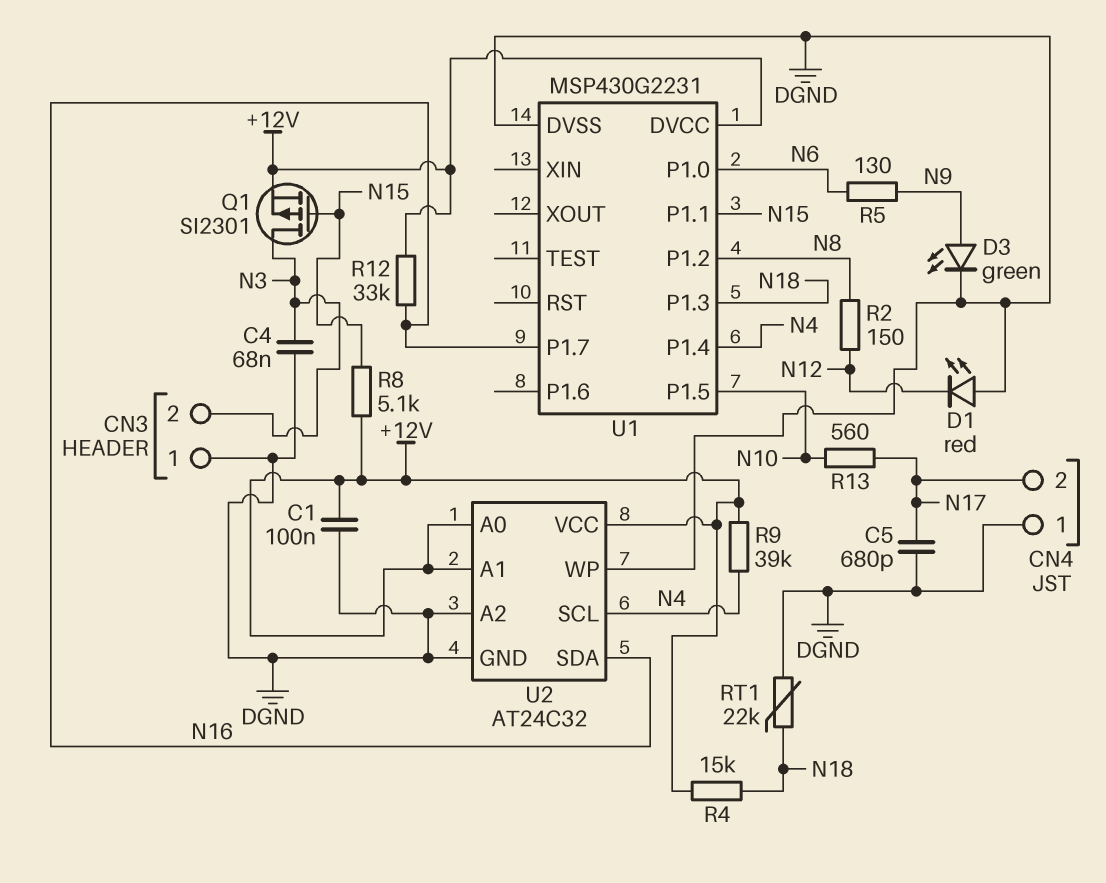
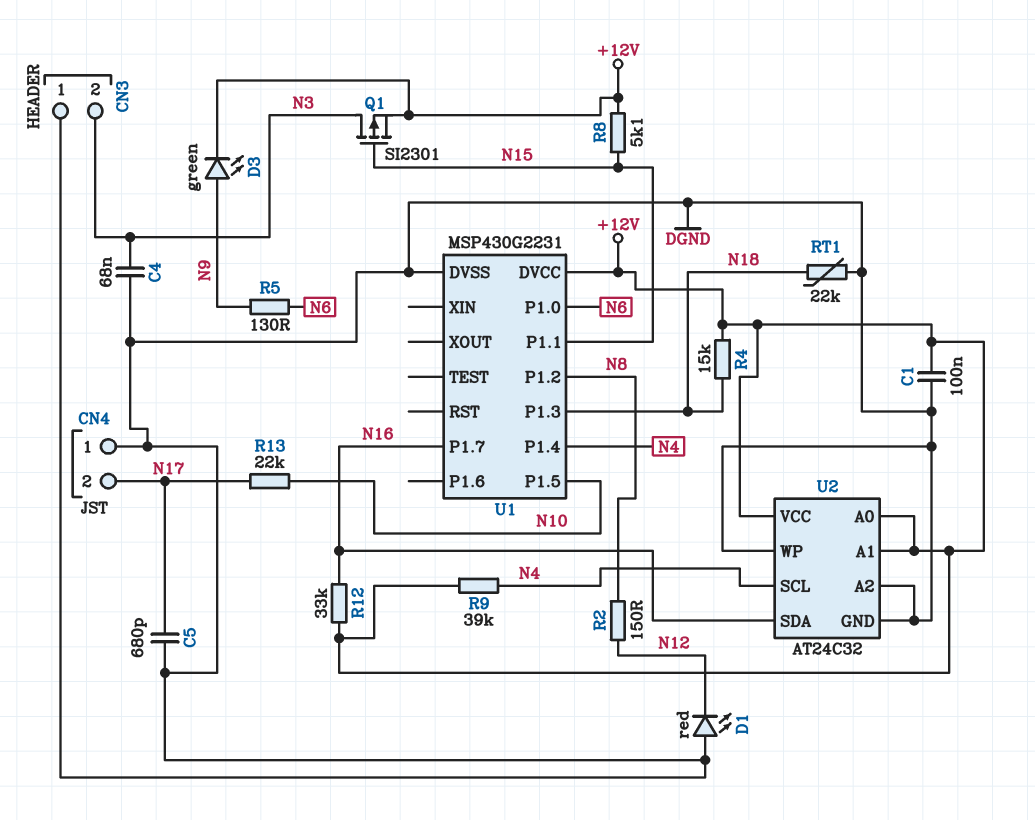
D3: LED green (A N9, K DGND) -> LED green (A N9, K +12V)
R13: 560 (N10, N17) -> 22k (N10, N17)

